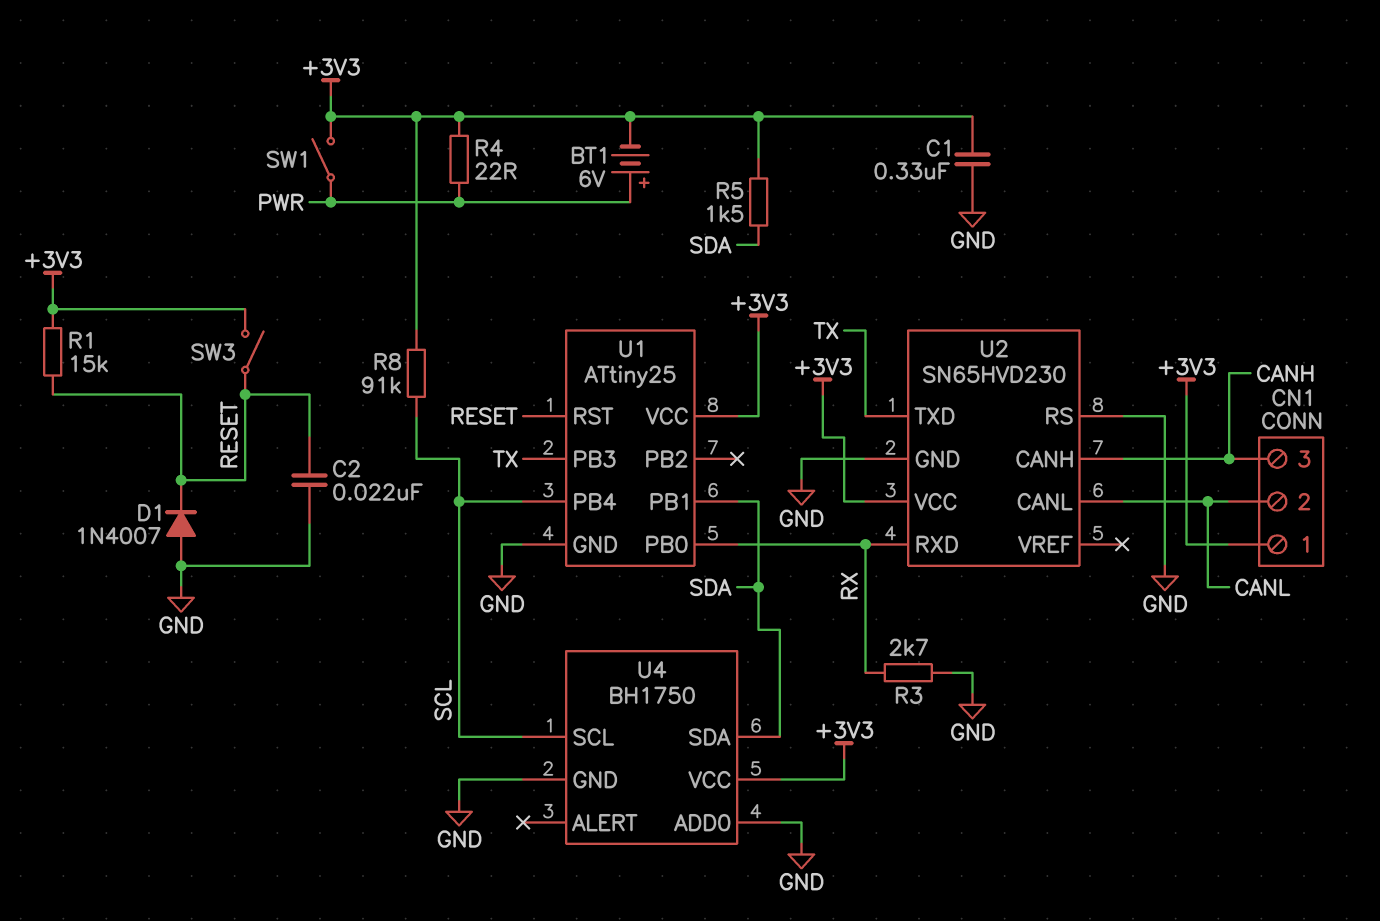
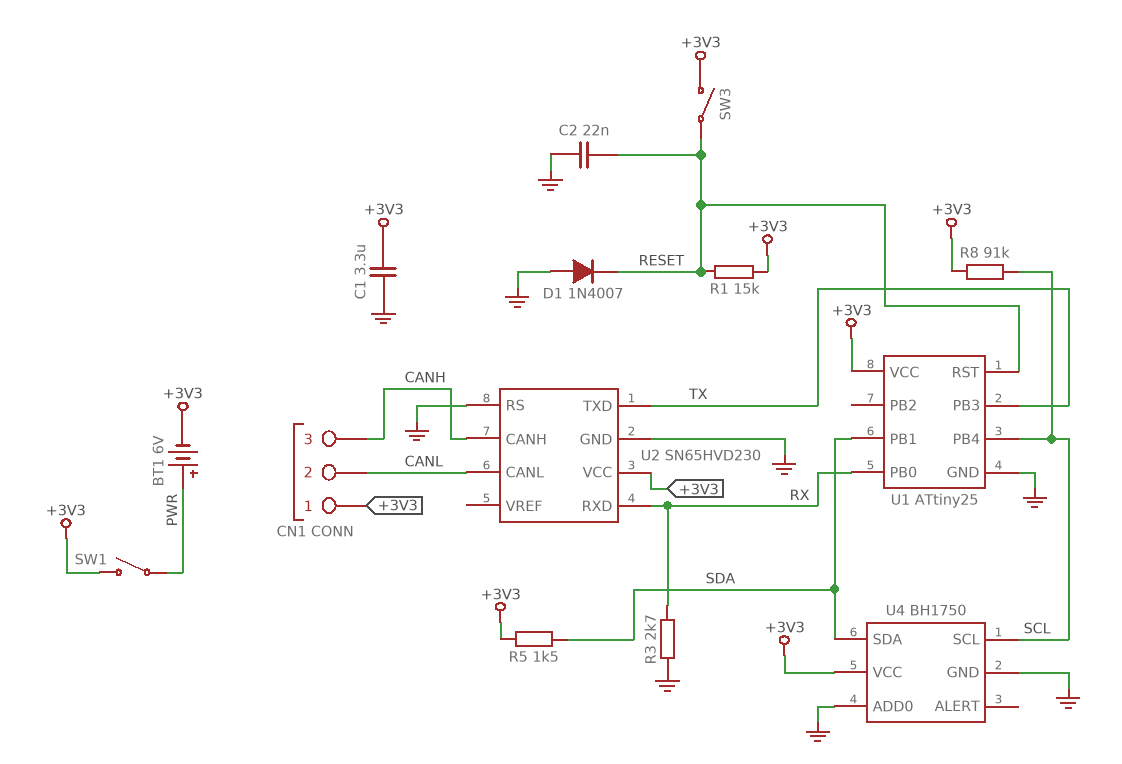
C1: 330nF (+3V3, GND) -> 3.3uF (+3V3, GND)
R4: 22 (+3V3, PWR) -> none

